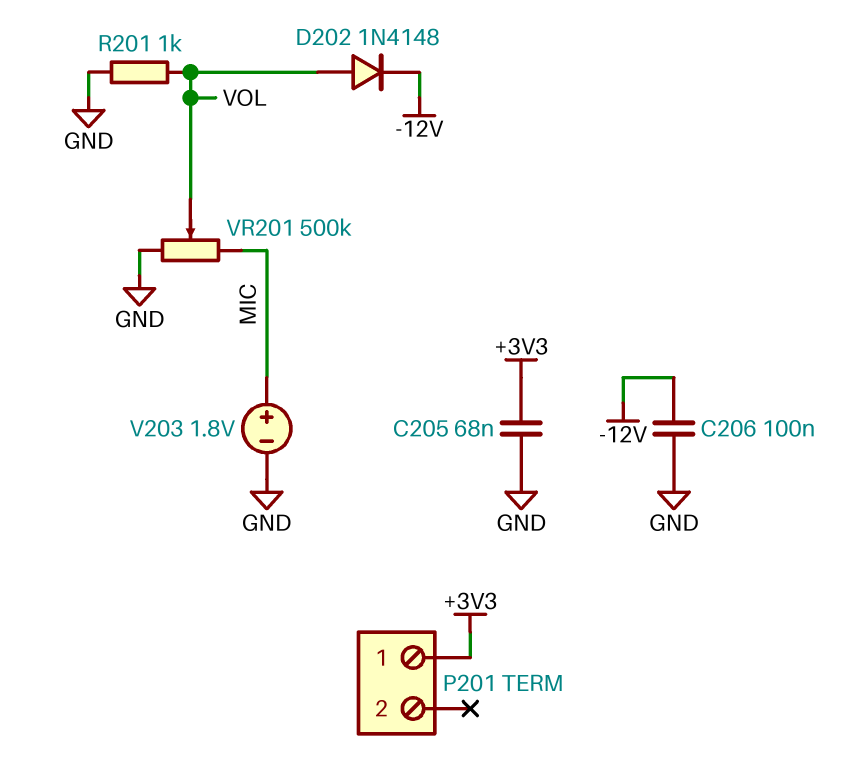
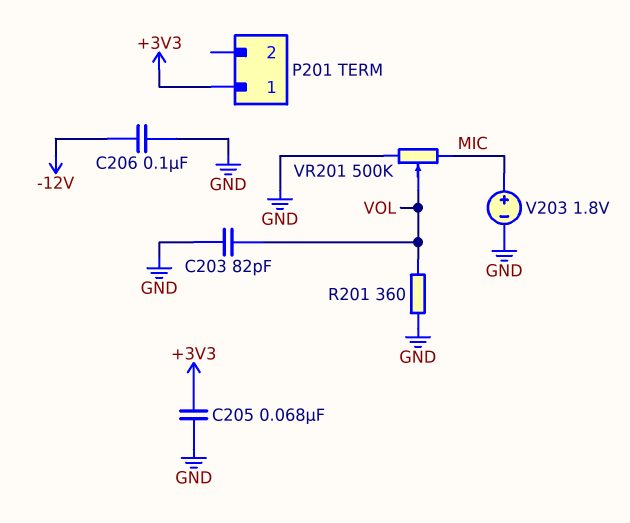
C203: none -> 82pF (GND, VOL)
D202: diode 1N4148 (A VOL, K -12V) -> none
R201: 1k (GND, VOL) -> 360 (GND, VOL)

